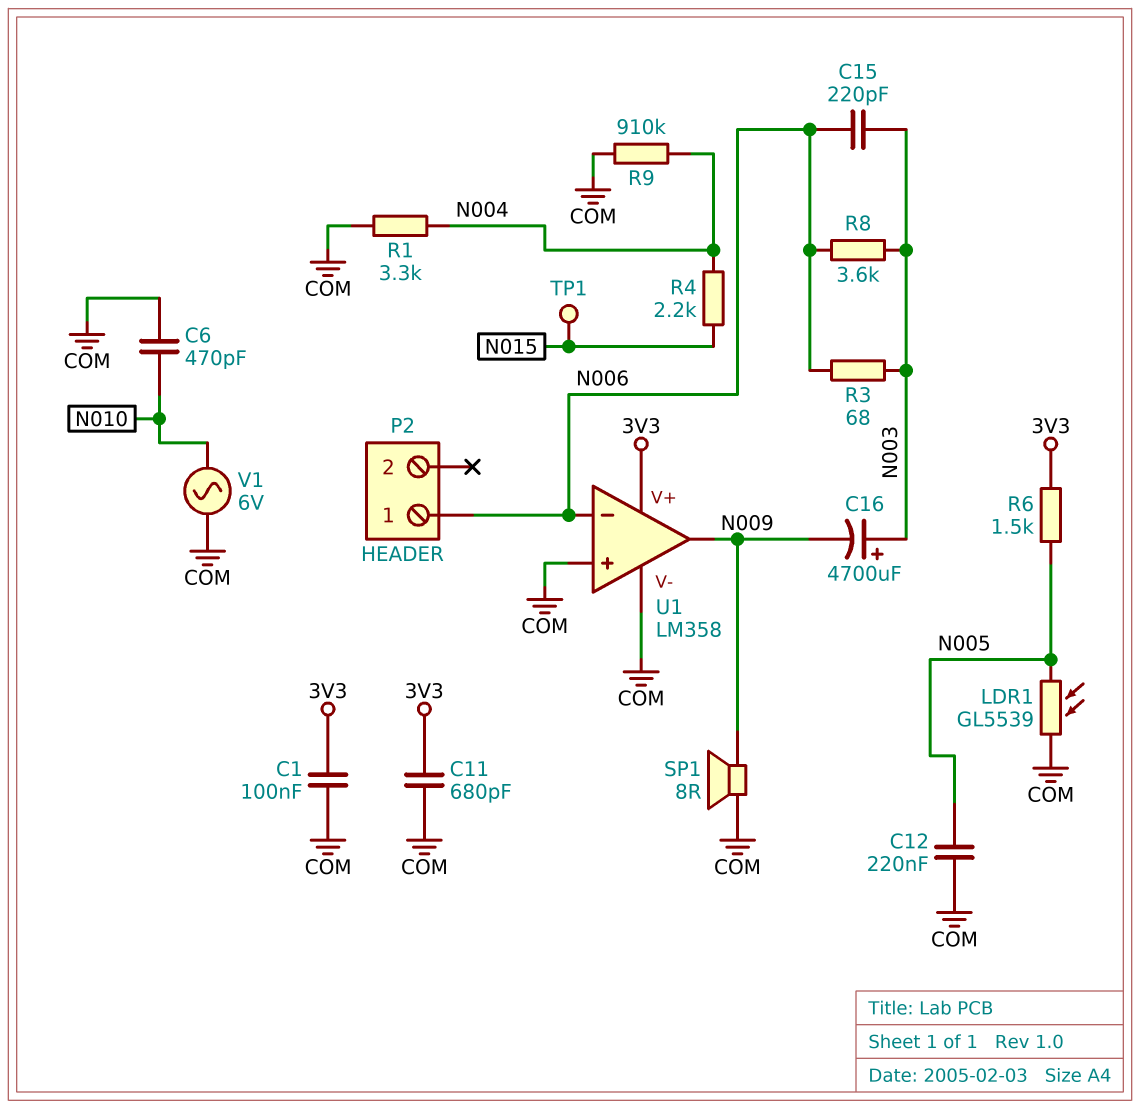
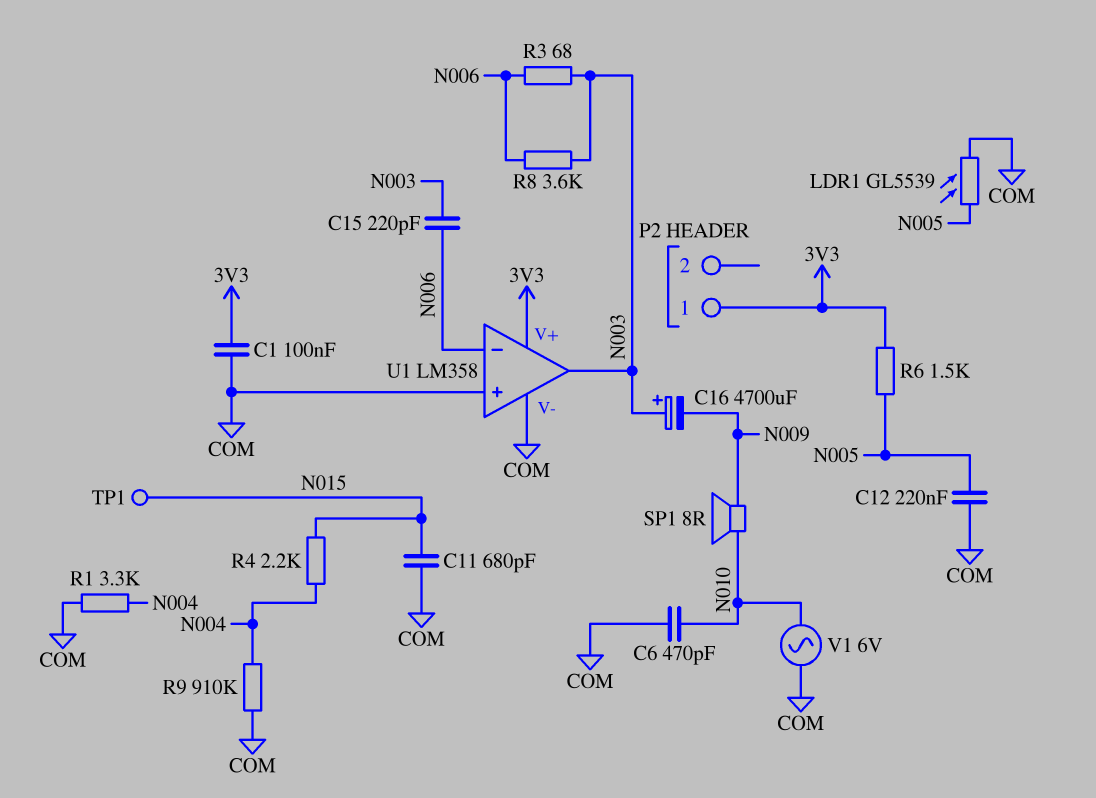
C11: 680pF (3V3, COM) -> 680pF (COM, N015)
P2 pin 1: N006 -> 3V3
SP1: speaker 8R (COM, N009) -> speaker 8R (N009, N010)
U1 pin out: N009 -> N003

